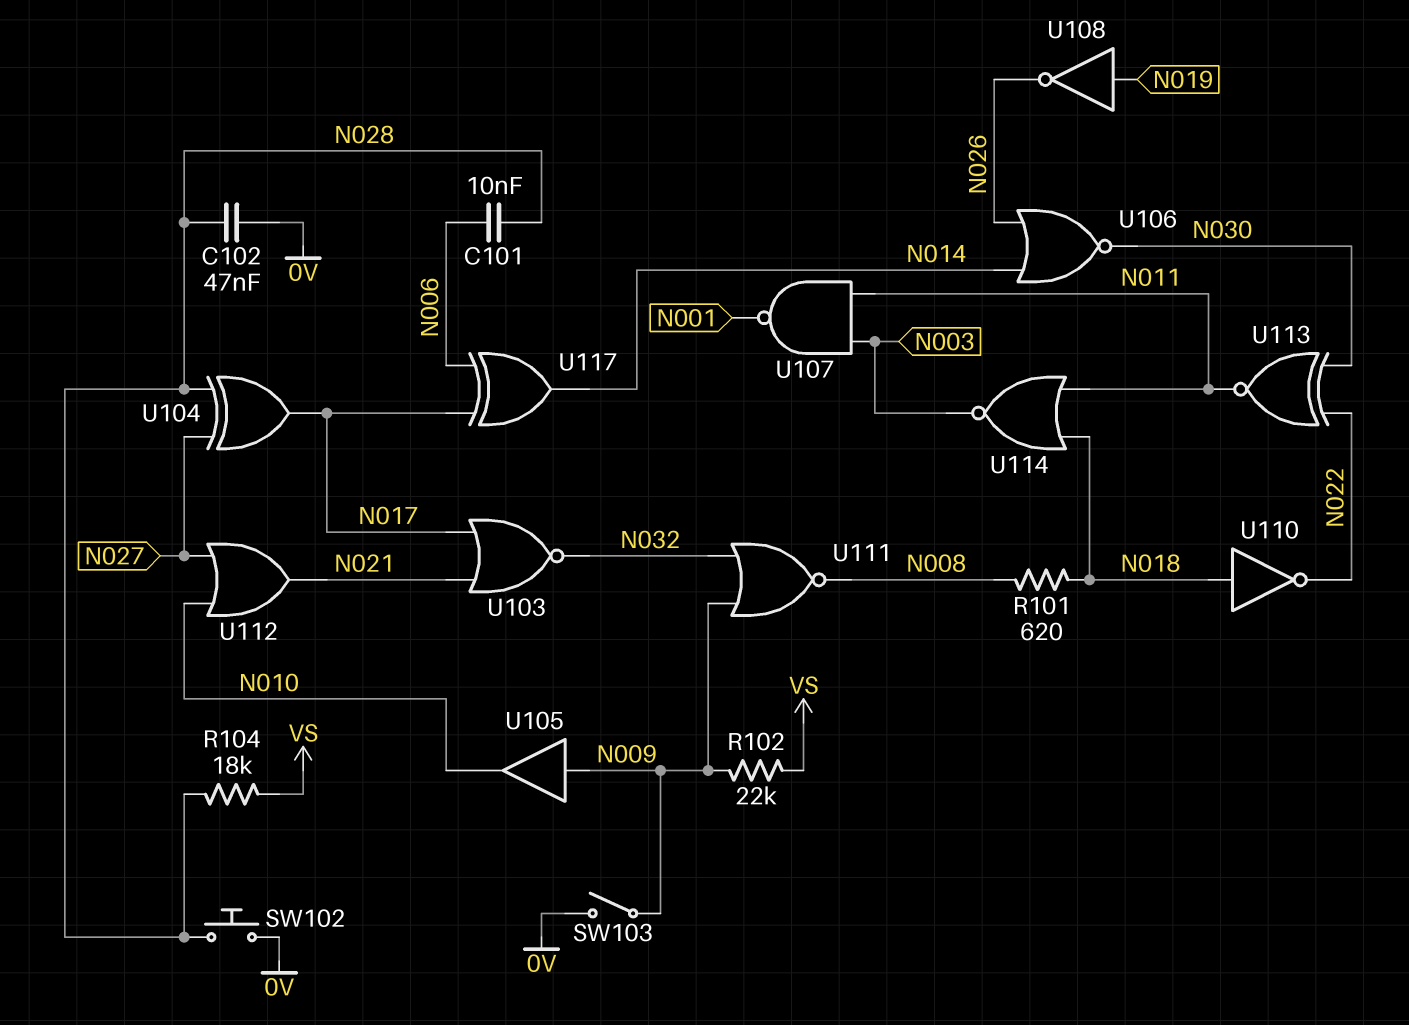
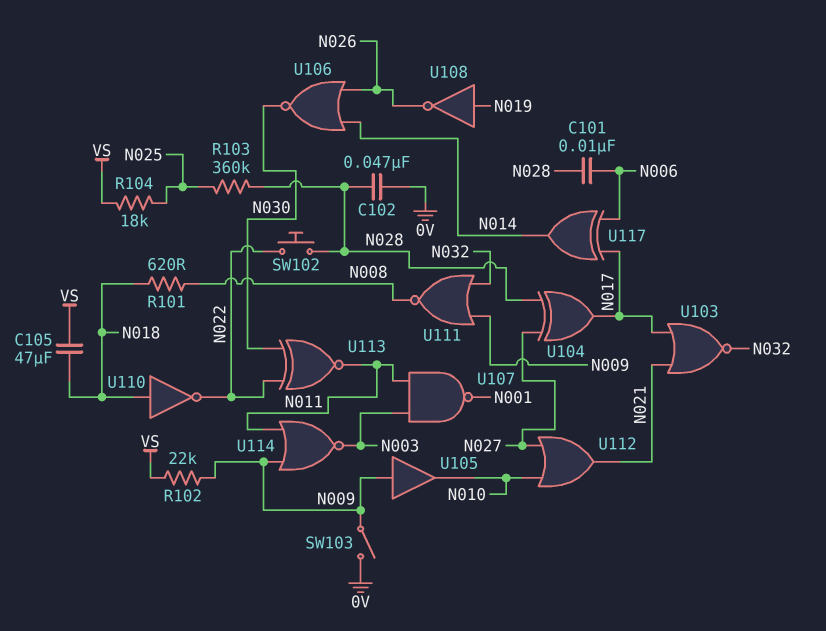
C105: none -> 47uF (N018, VS)
R103: none -> 360k (N025, N028)
R104: 18k (N028, VS) -> 18k (N025, VS)
SW102: button (0V, N028) -> button (N022, N028)
U114: NOR (in N011, in N018, out N003) -> NOR (in N009, in N011, out N003)

